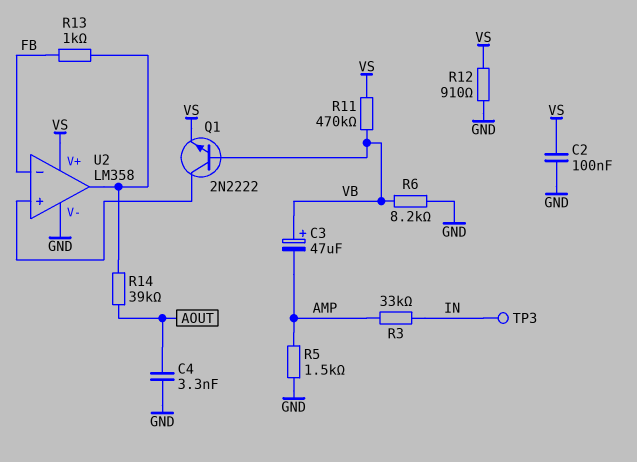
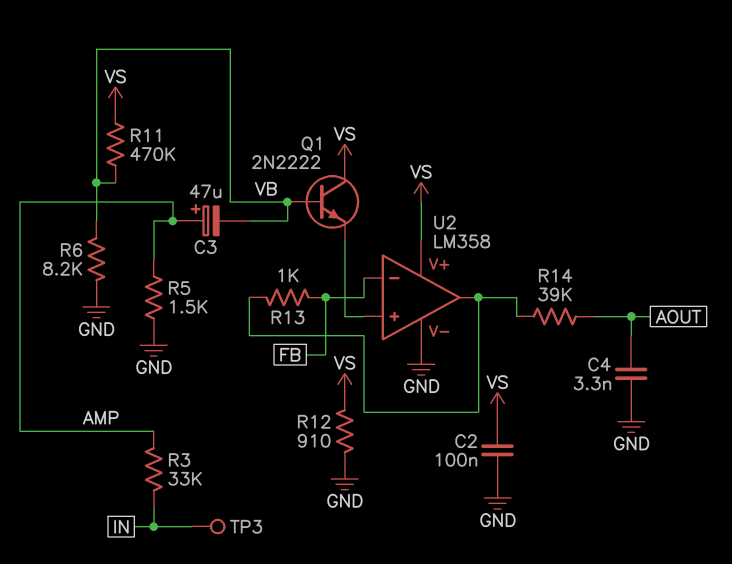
C3: 47uF (plus VB, minus AMP) -> 47uF (plus AMP, minus VB)
Q1: NPN 2N2222 (B VB, C U2/in+, E VS) -> NPN 2N2222 (B VB, C VS, E U2/in+)

